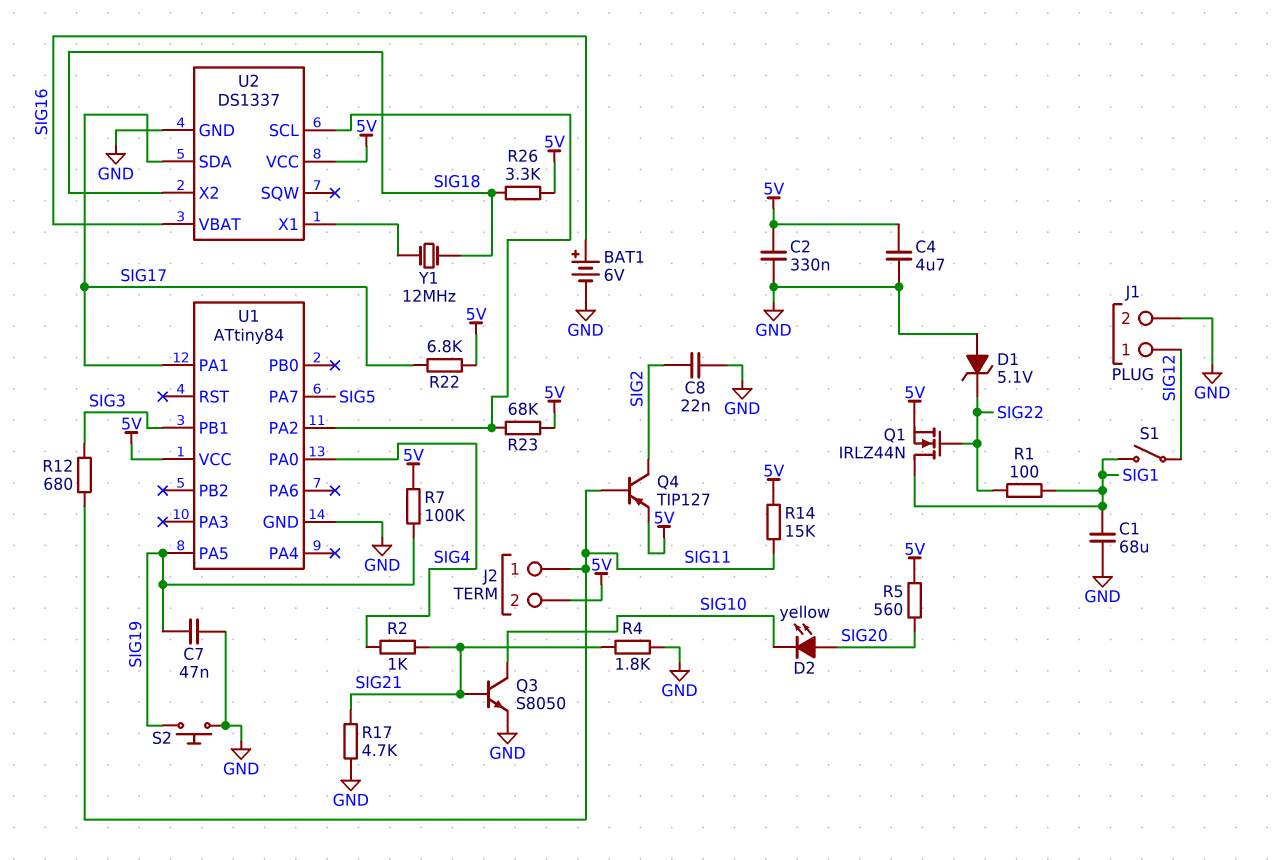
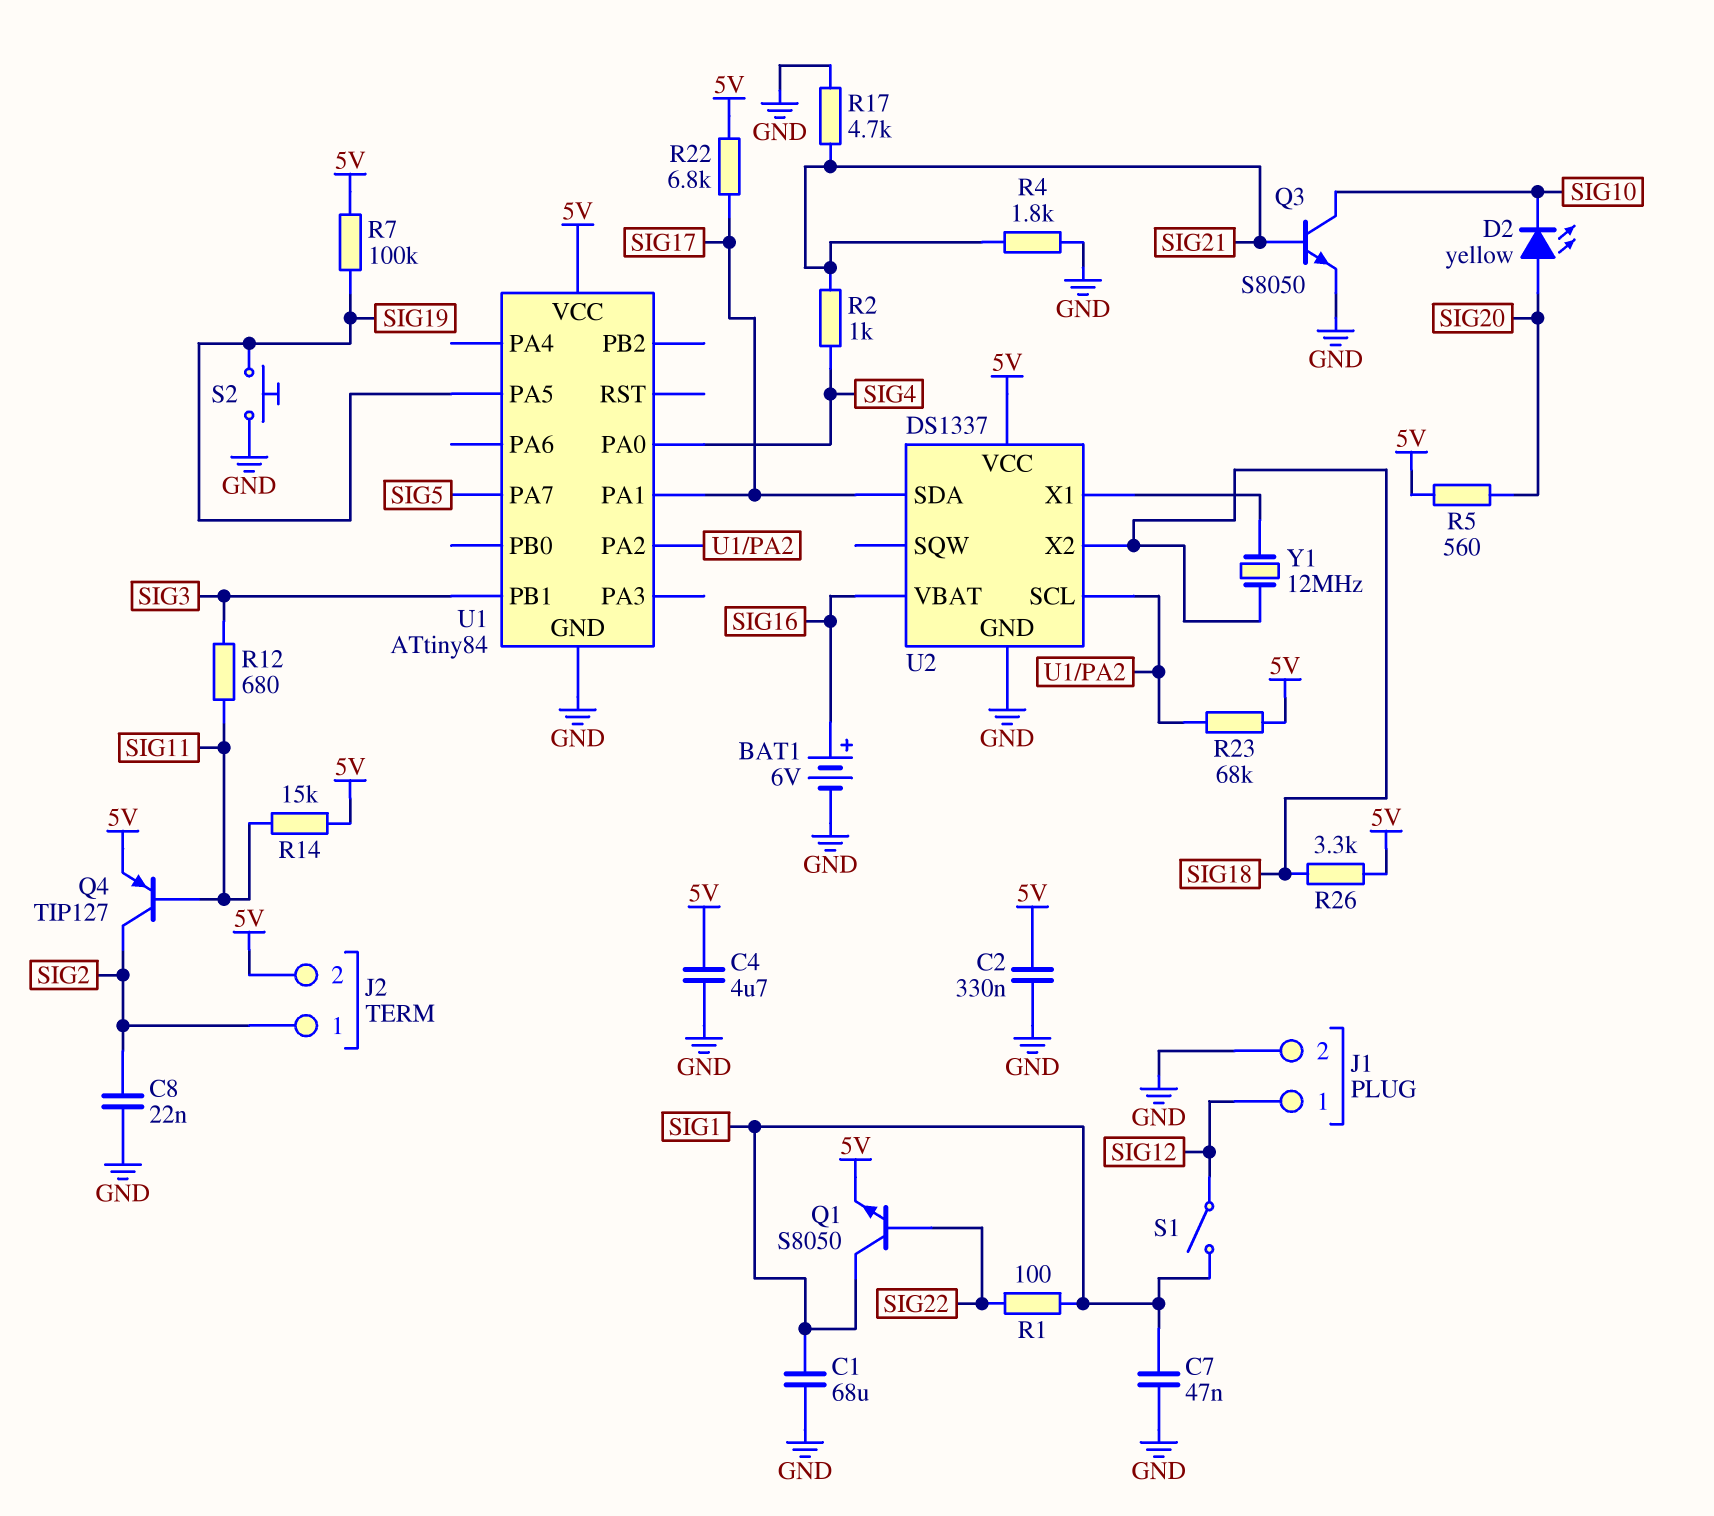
C7: 47nF (GND, SIG19) -> 47nF (GND, SIG1)
D1: zener 5.1V (A GND, K SIG22) -> none
J2 pin 1: SIG11 -> SIG2
Q1: NMOS IRLZ44N (G SIG22, D SIG1, S 5V) -> NPN S8050 (B SIG22, C SIG1, E 5V)

